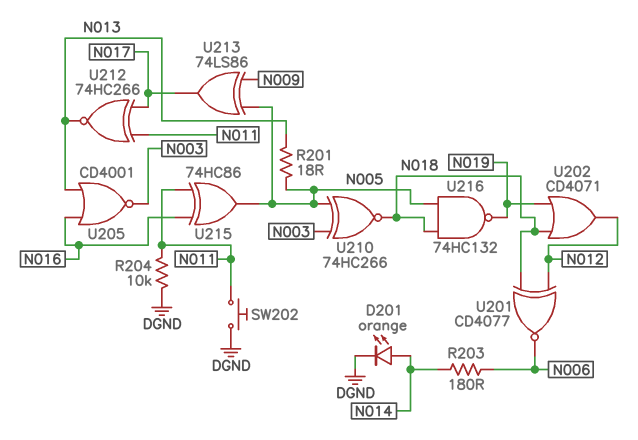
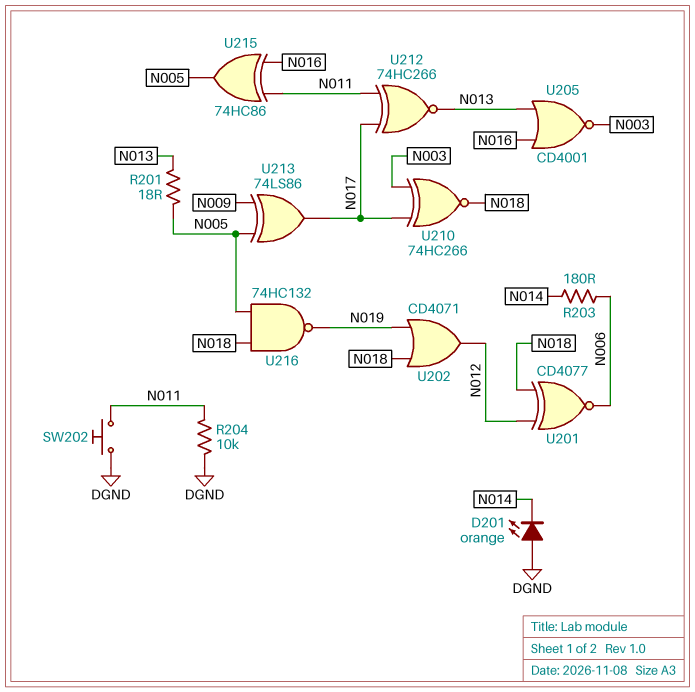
D201: LED orange (A N014, K DGND) -> LED orange (A DGND, K N014)
U210: XNOR 74HC266 (in N003, in N005, out N018) -> XNOR 74HC266 (in N003, in N017, out N018)

